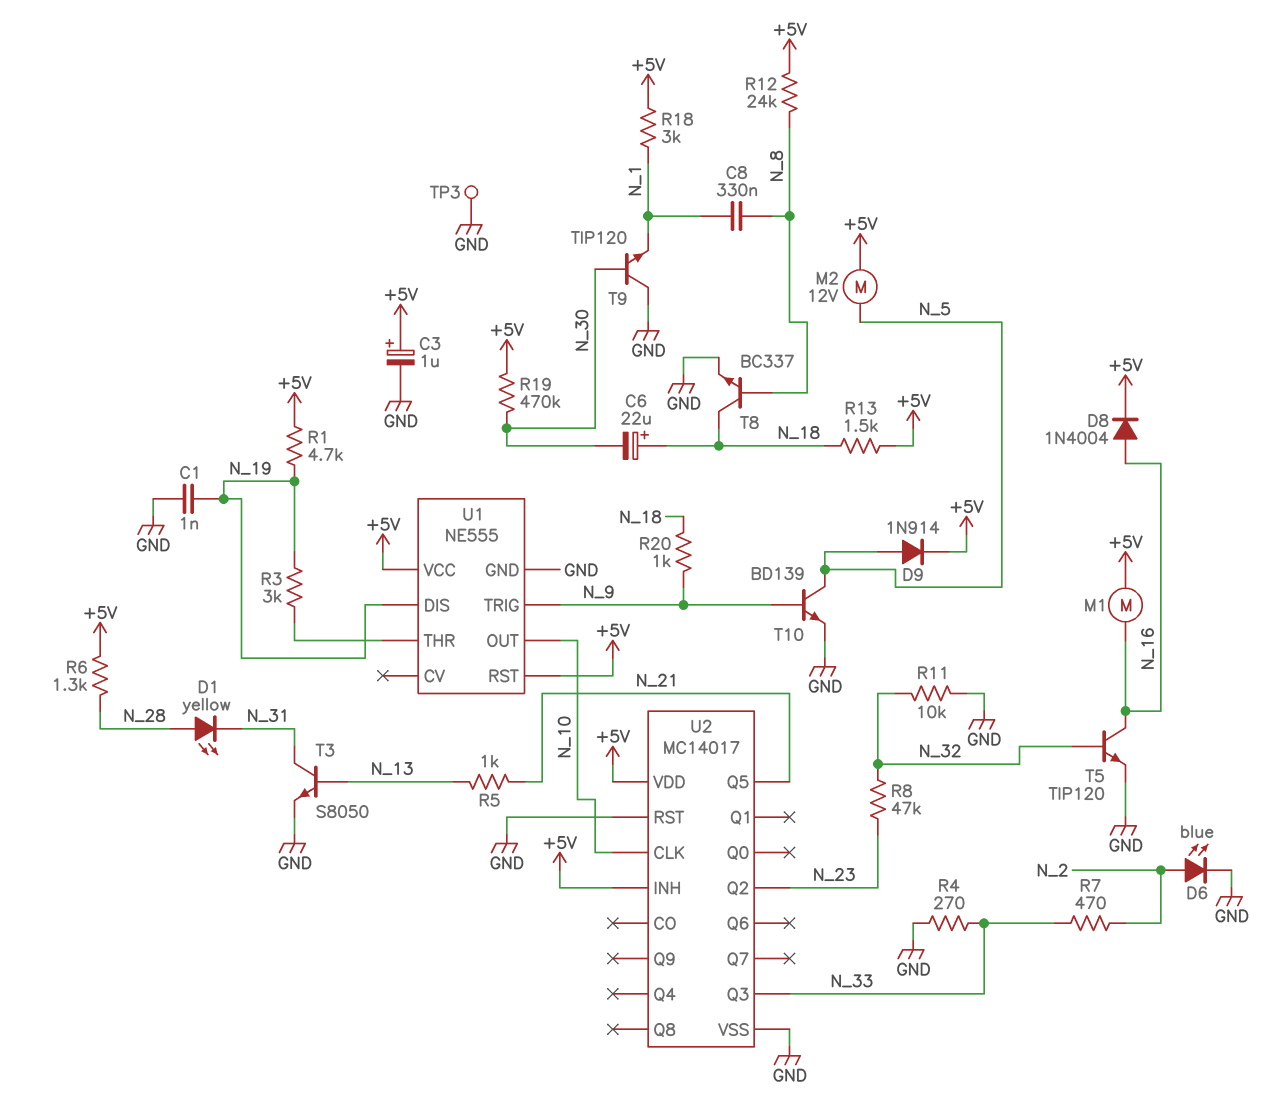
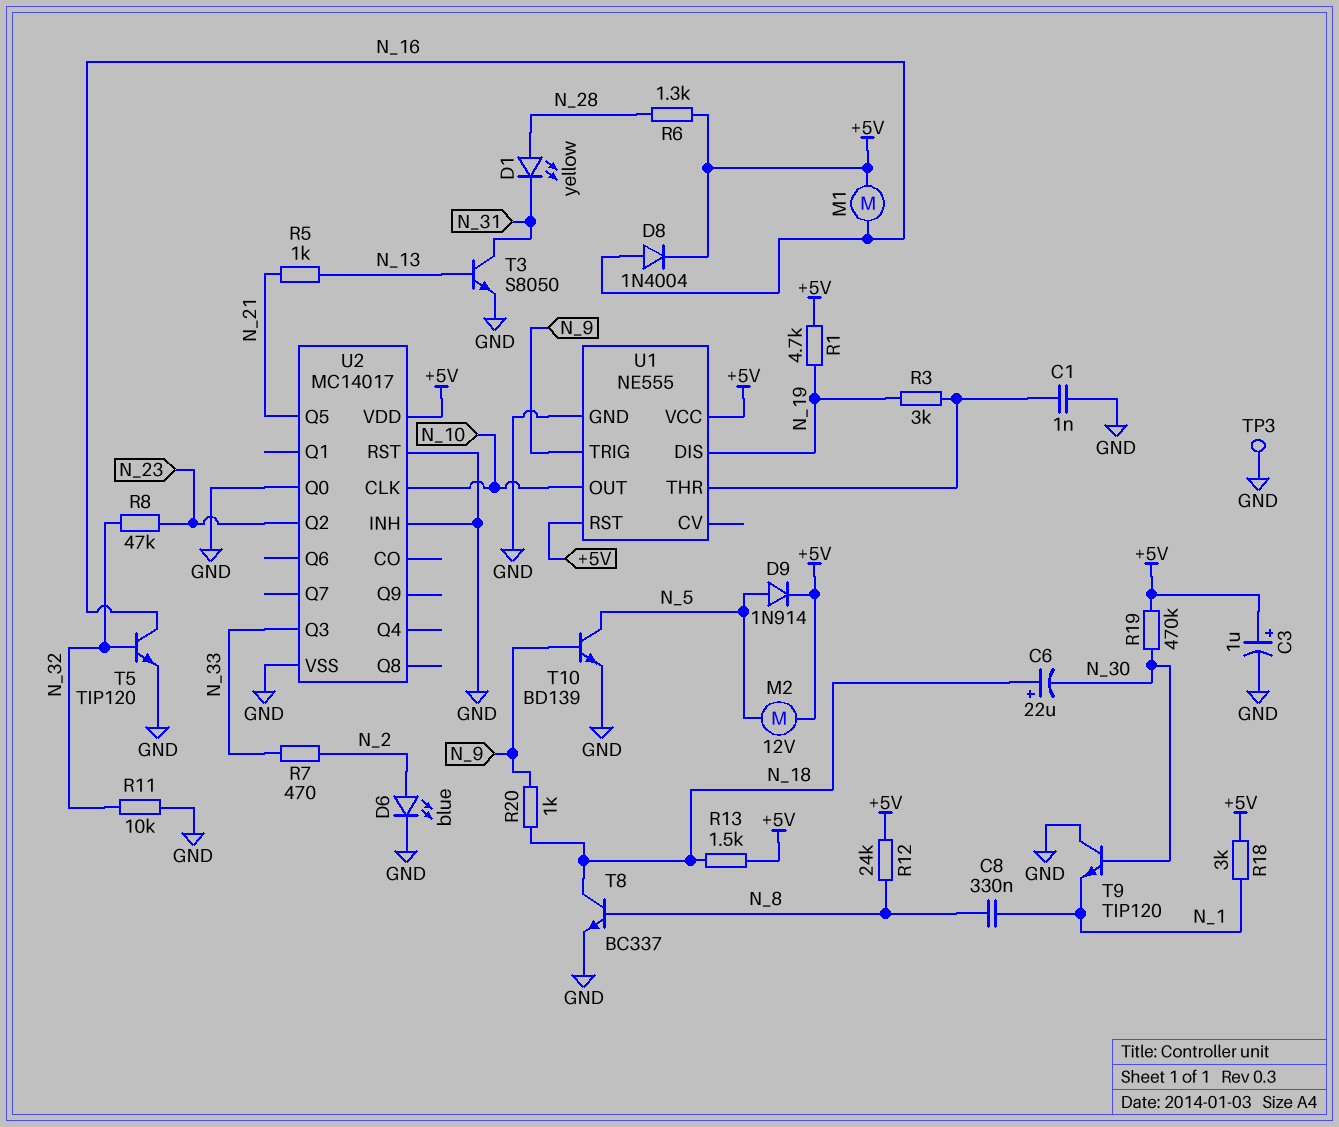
C1: 1nF (GND, N_19) -> 1nF (GND, U1/THR)
R4: 270 (GND, N_33) -> none
U2 pin INH: +5V -> GND
U2 pin Q0: none -> GND

